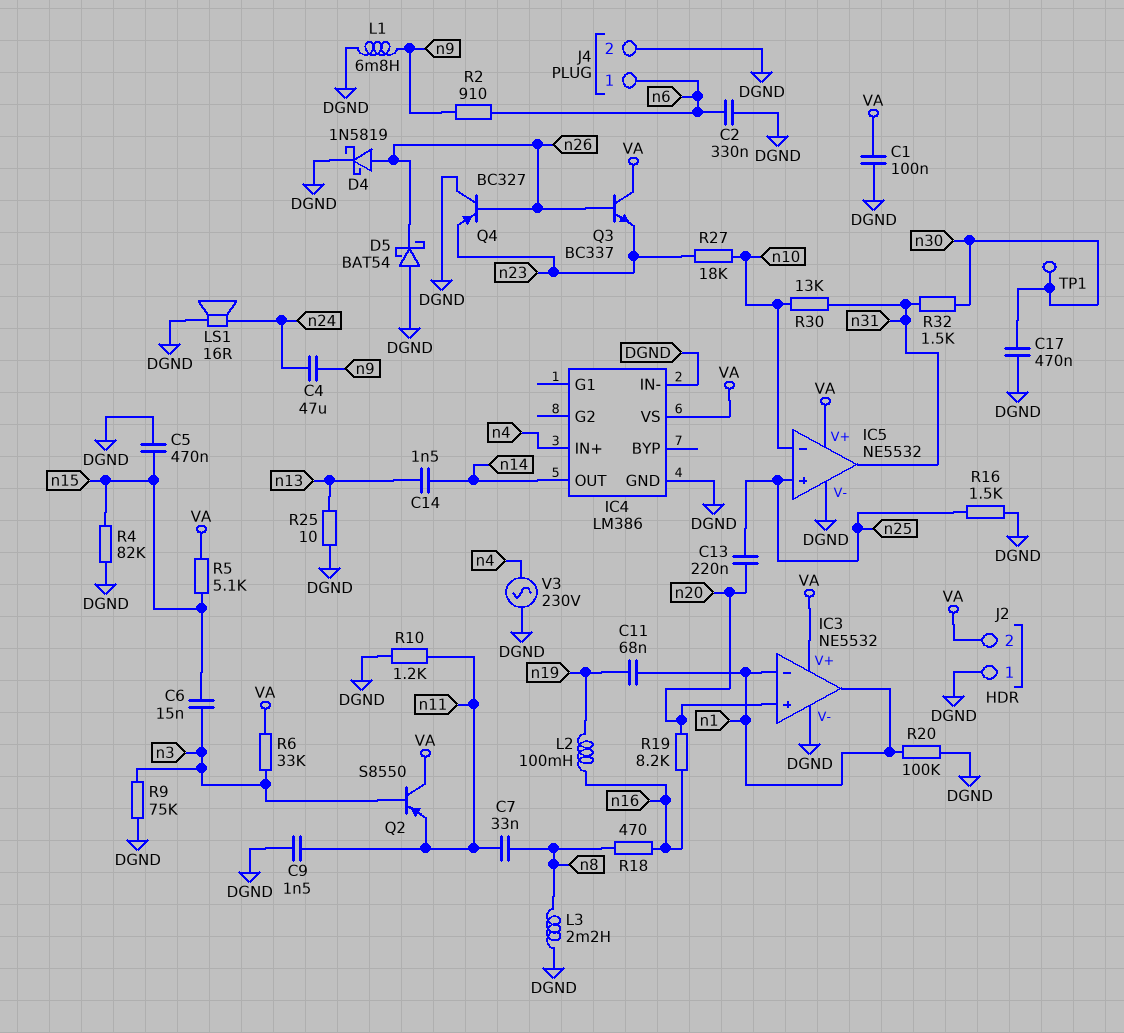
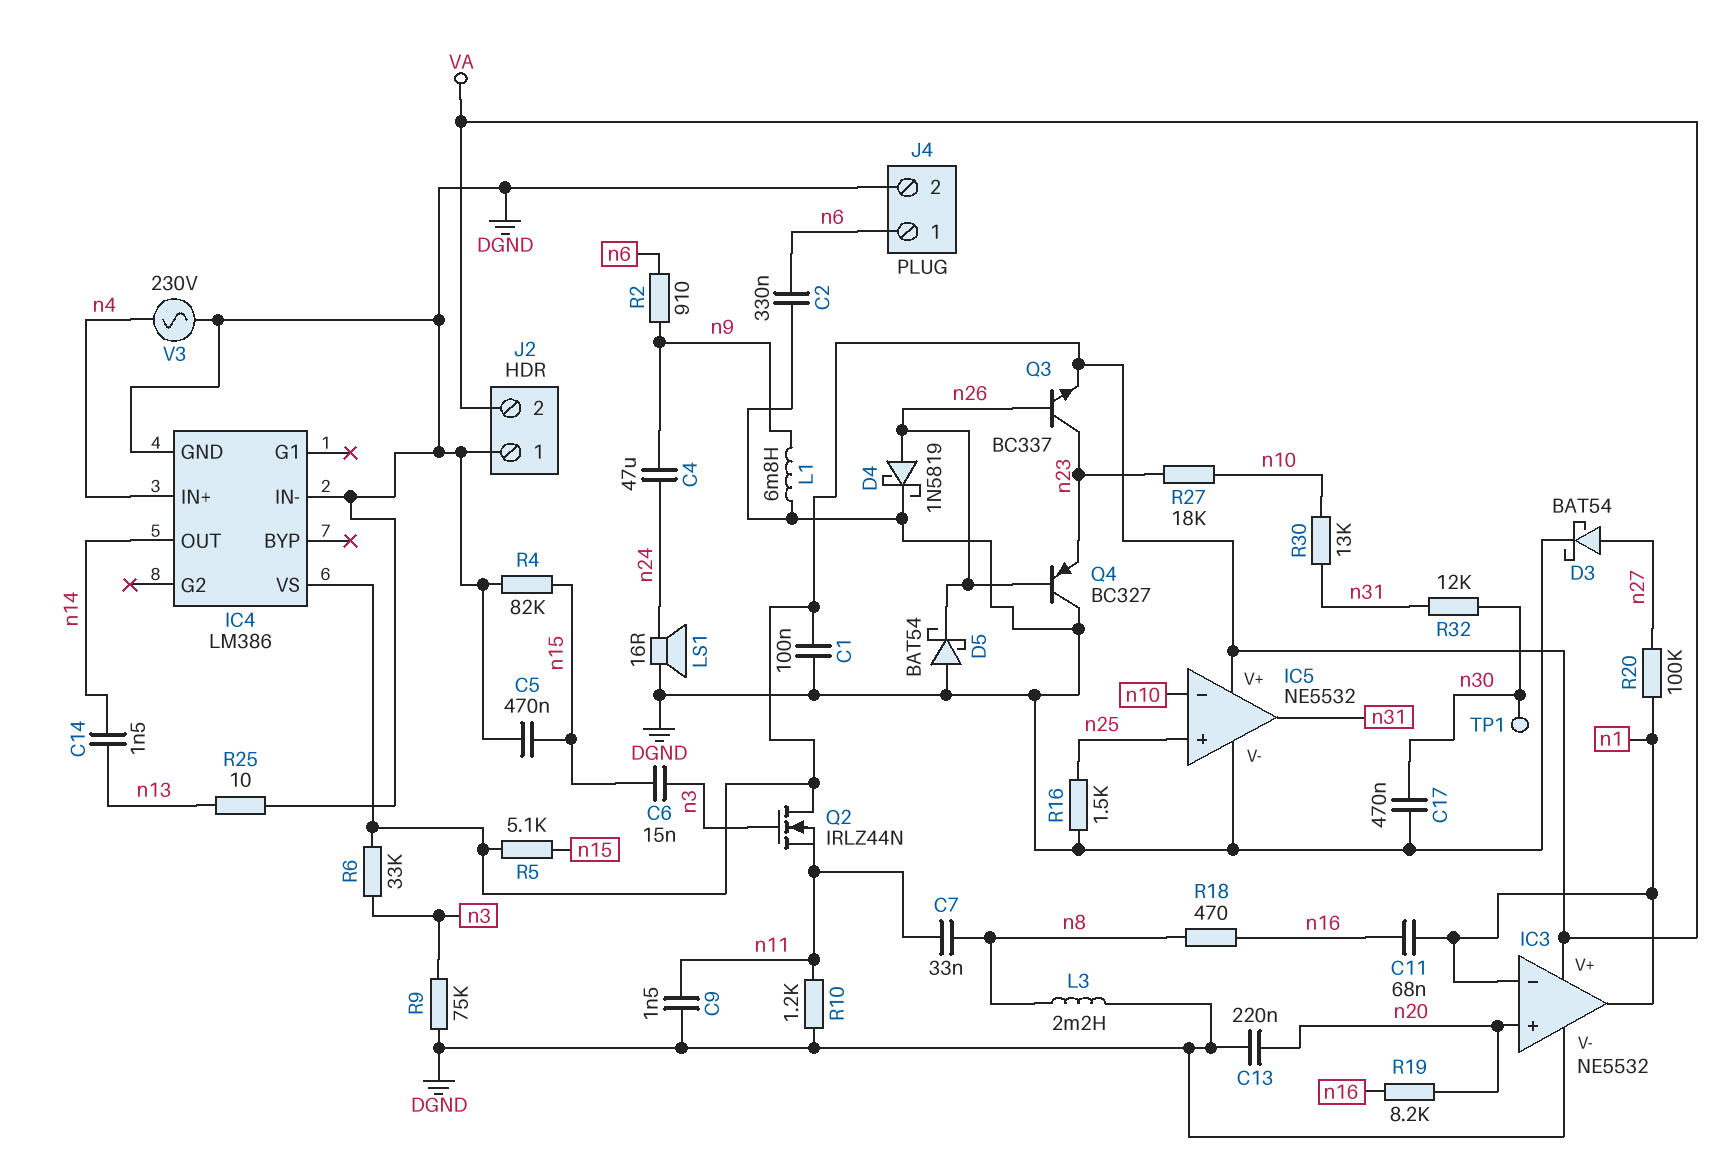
C11: 68nF (n1, n19) -> 68nF (n1, n16)
C13: 220nF (n20, n25) -> 220nF (DGND, n20)
D3: none -> schottky BAT54 (A n27, K DGND)
L2: 100mH (n16, n19) -> none
Q2: PNP S8550 (B n3, C VA, E n11) -> NMOS IRLZ44N (G n3, D VA, S n11)
Q3: NPN BC337 (B n26, C VA, E n23) -> NPN BC337 (B n26, C n23, E VA)
R20: 100k (DGND, n1) -> 100k (n1, n27)
R32: 1.5k (n30, n31) -> 12k (n30, n31)

